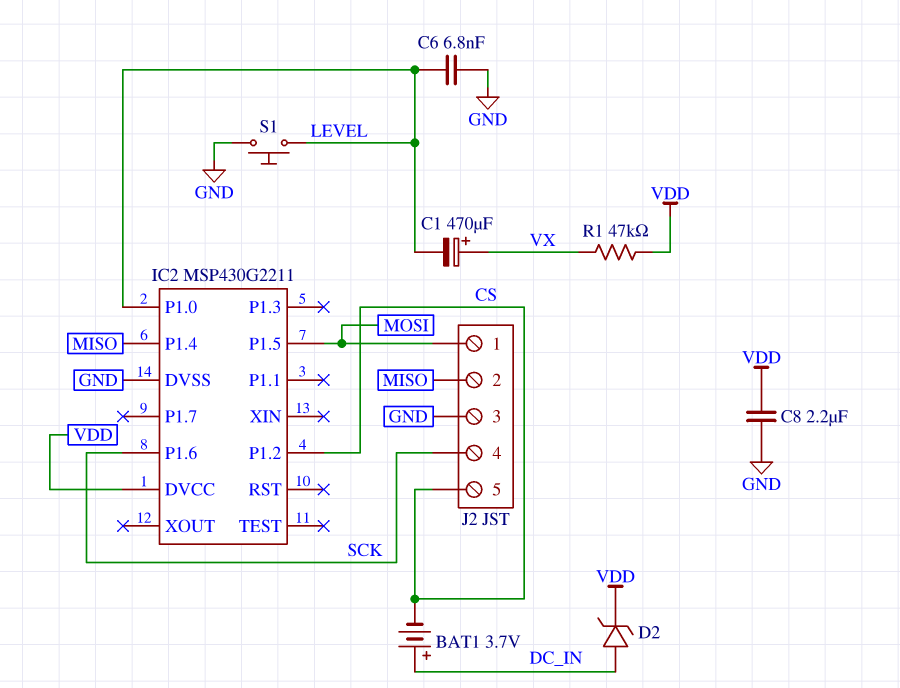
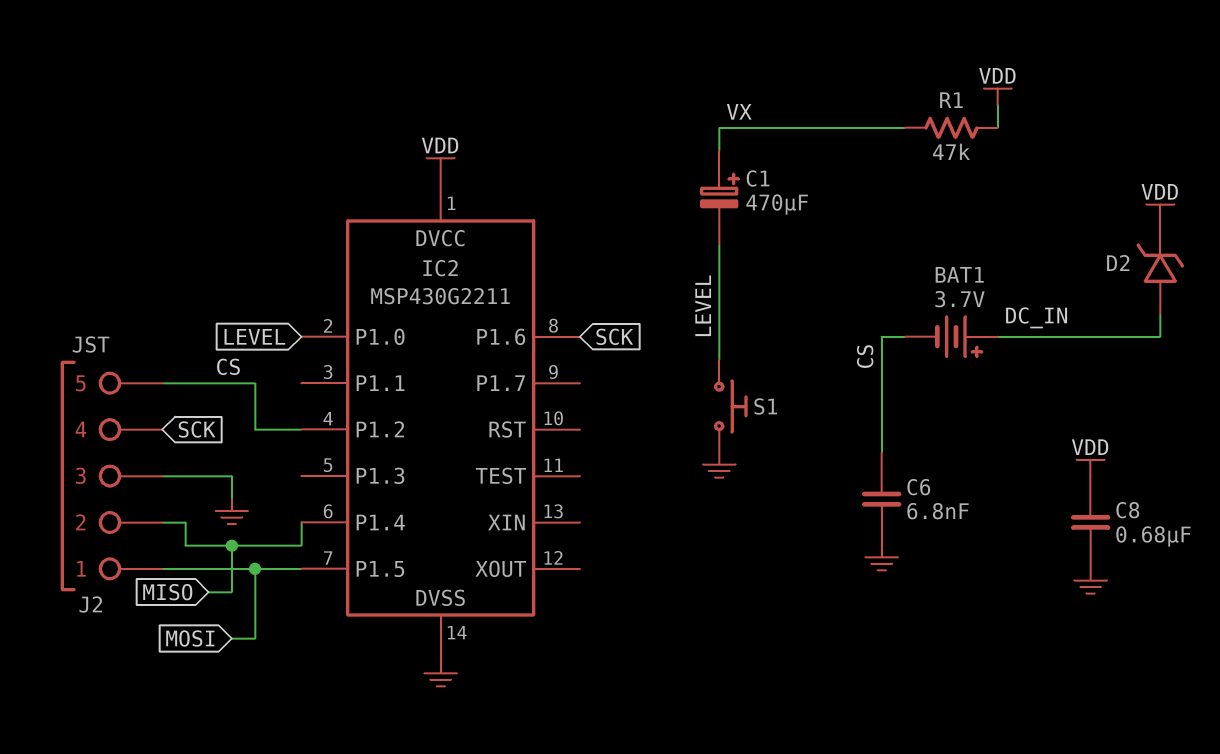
C6: 6.8nF (GND, LEVEL) -> 6.8nF (CS, GND)
C8: 2.2uF (GND, VDD) -> 680nF (GND, VDD)

